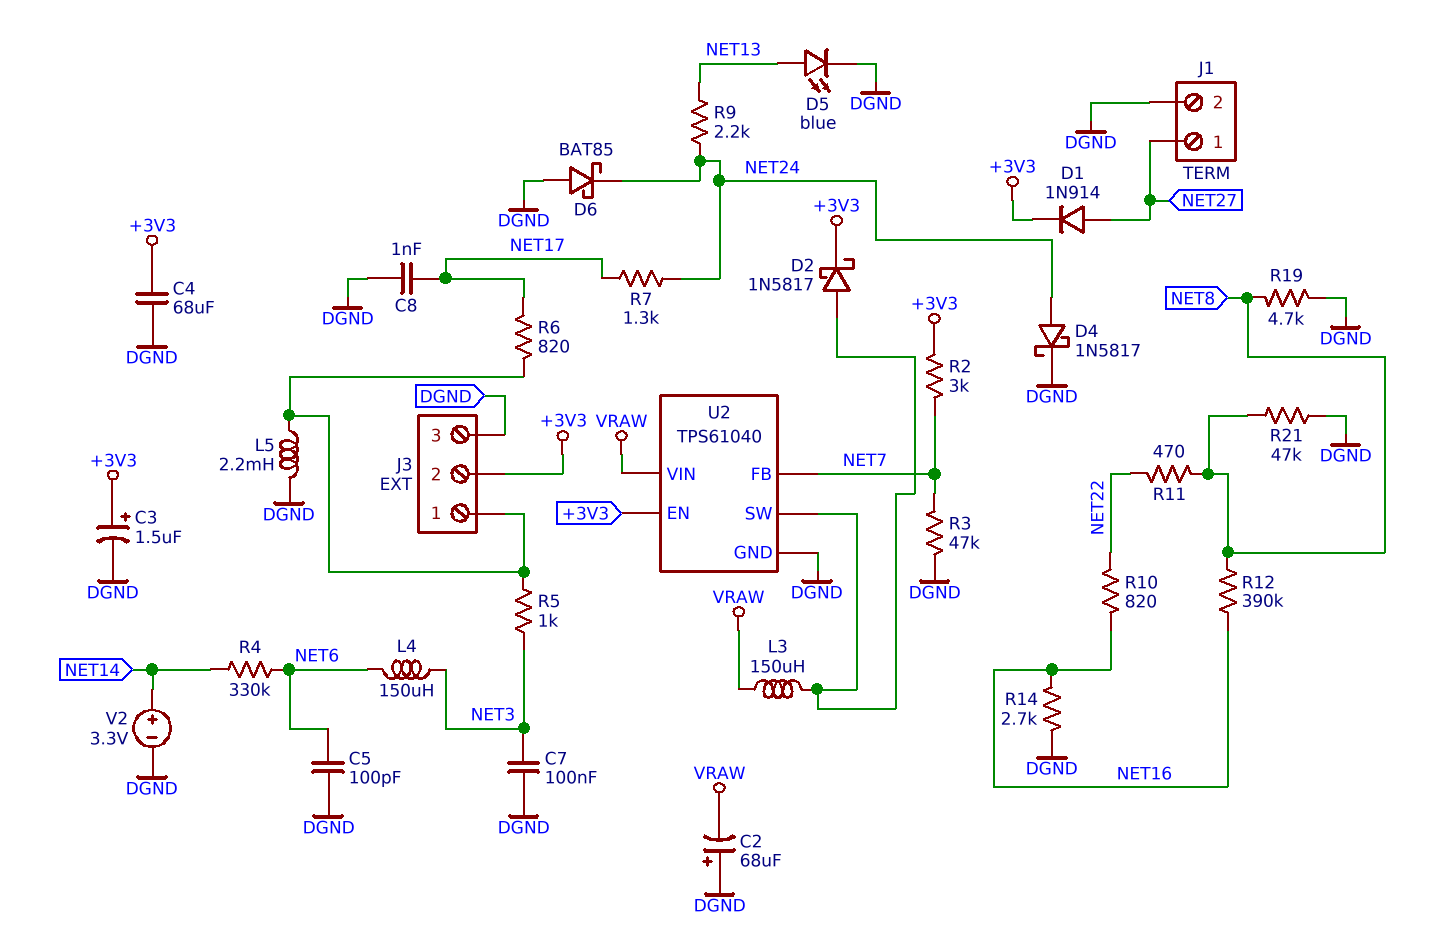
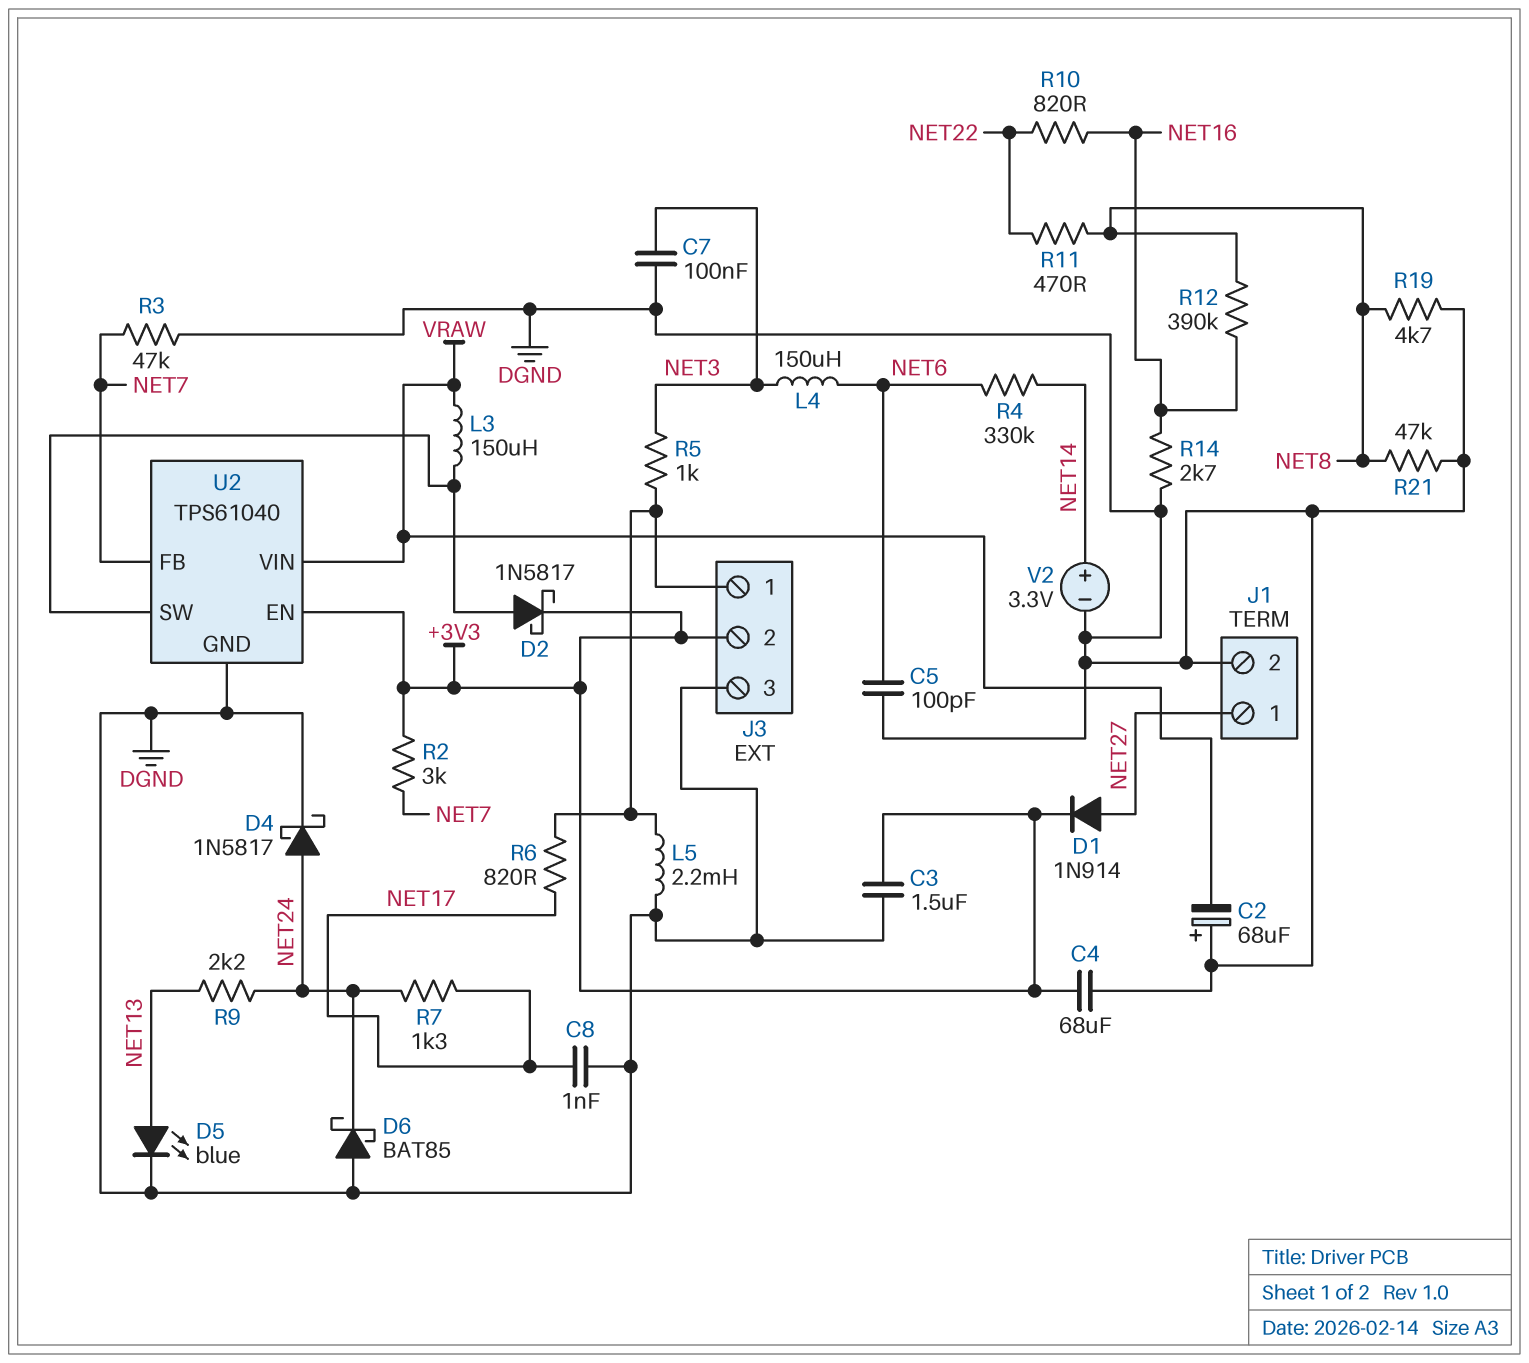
C3: 1.5uF (plus +3V3, minus DGND) -> 1.5uF (+3V3, DGND)

